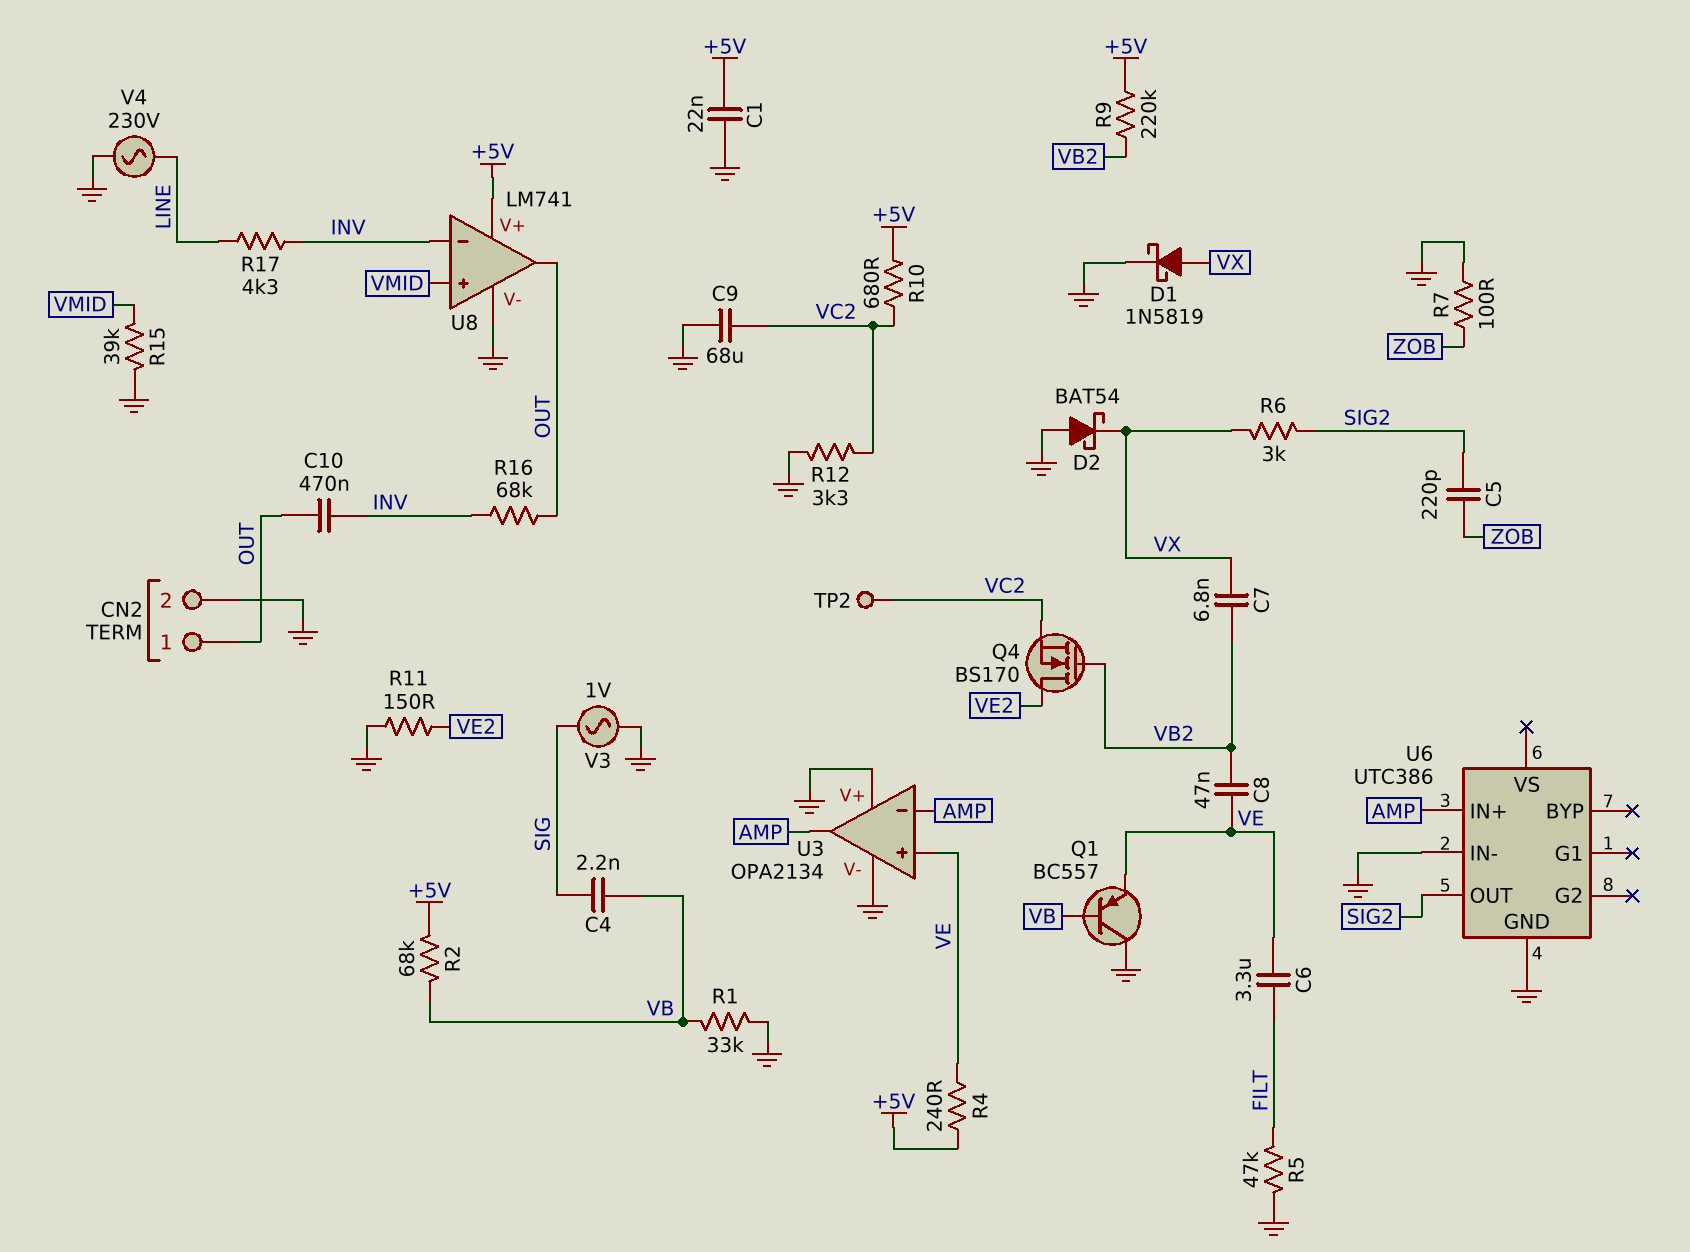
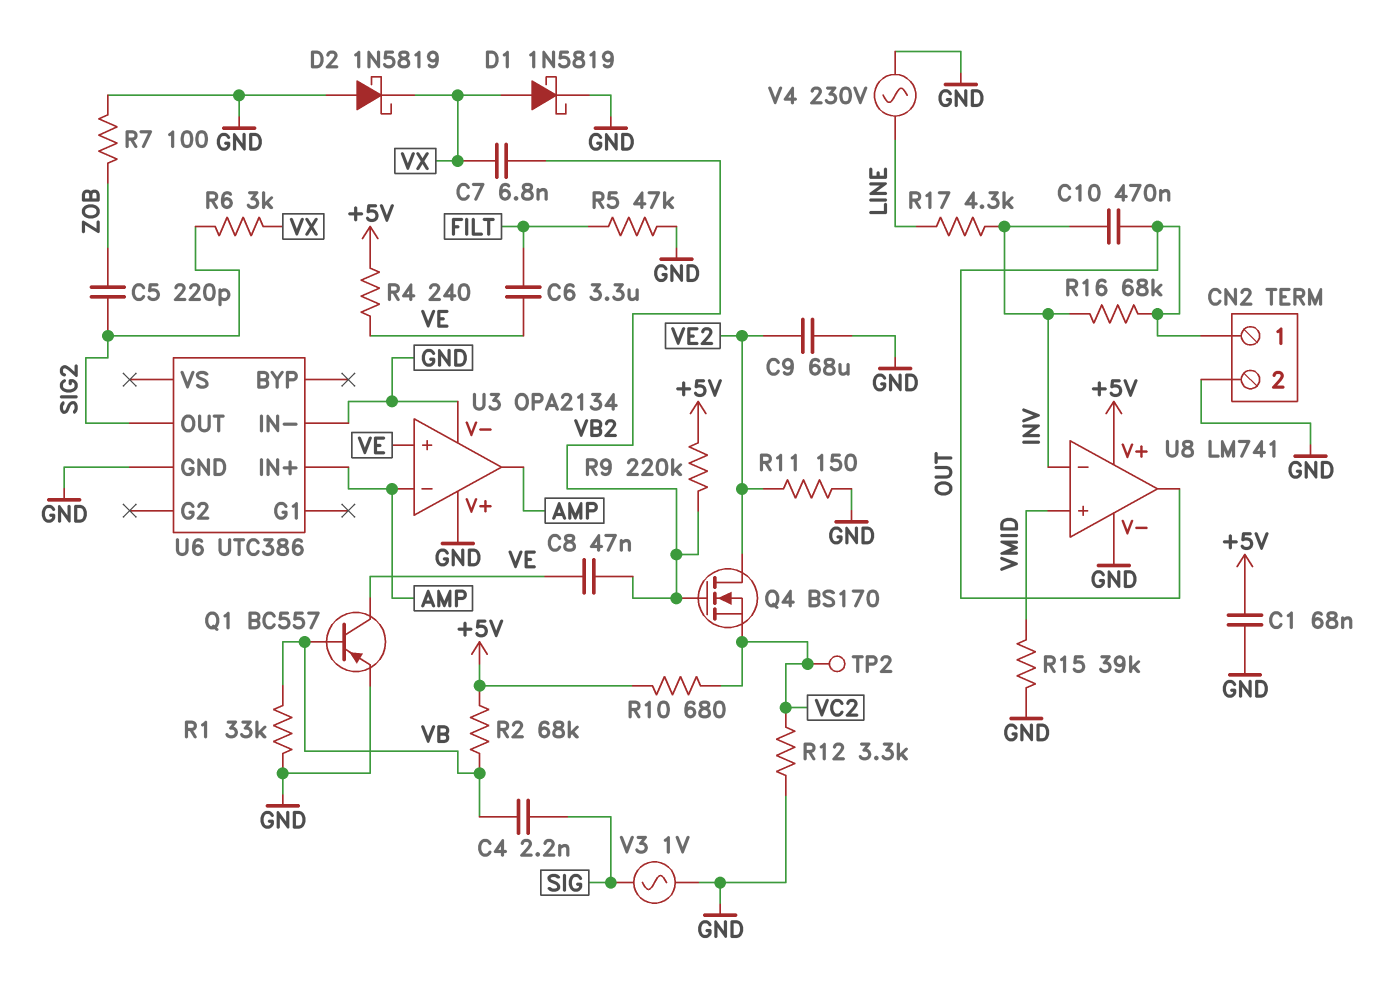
C1: 22nF (+5V, GND) -> 68nF (+5V, GND)
C9: 68uF (GND, VC2) -> 68uF (GND, VE2)
D2: schottky BAT54 (A GND, K VX) -> schottky 1N5819 (A GND, K VX)
Q1: PNP BC557 (B VB, C GND, E VE) -> PNP BC557 (B VB, C VE, E GND)

